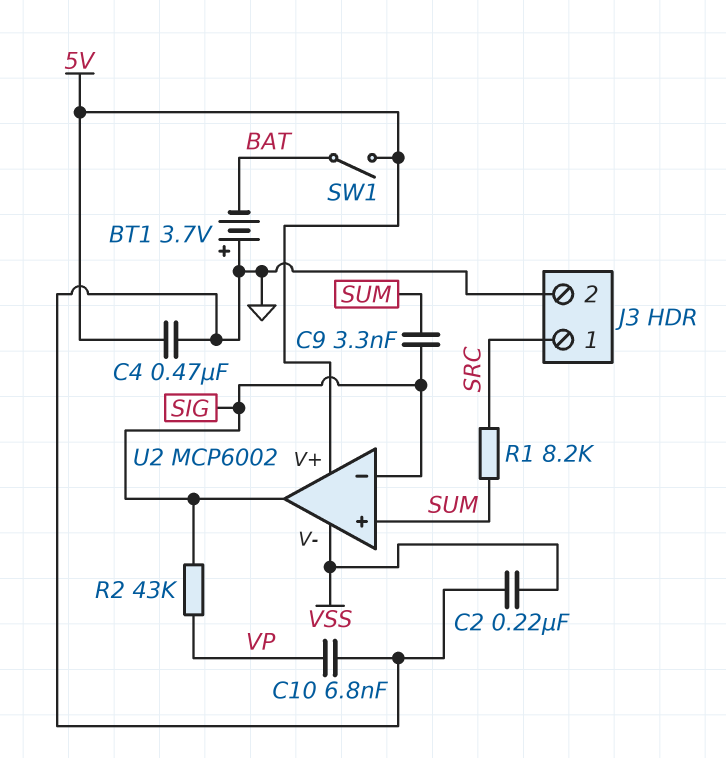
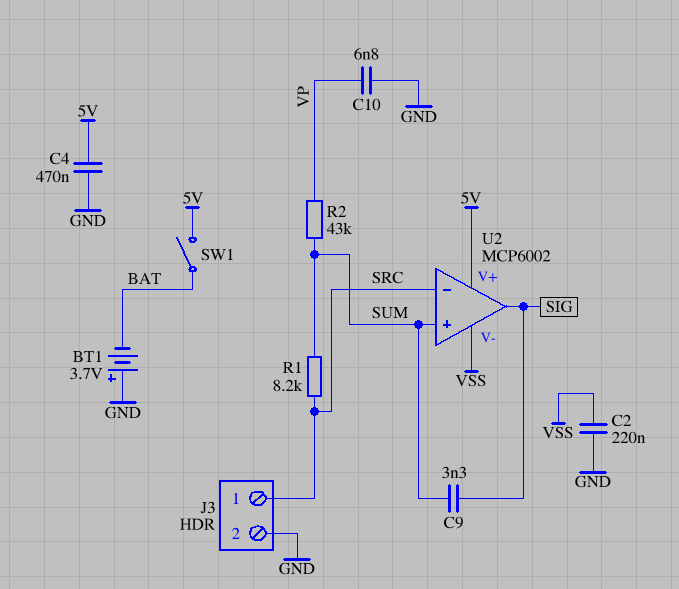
R2: 43k (SIG, VP) -> 43k (SUM, VP)
U2 pin in-: SIG -> SRC

